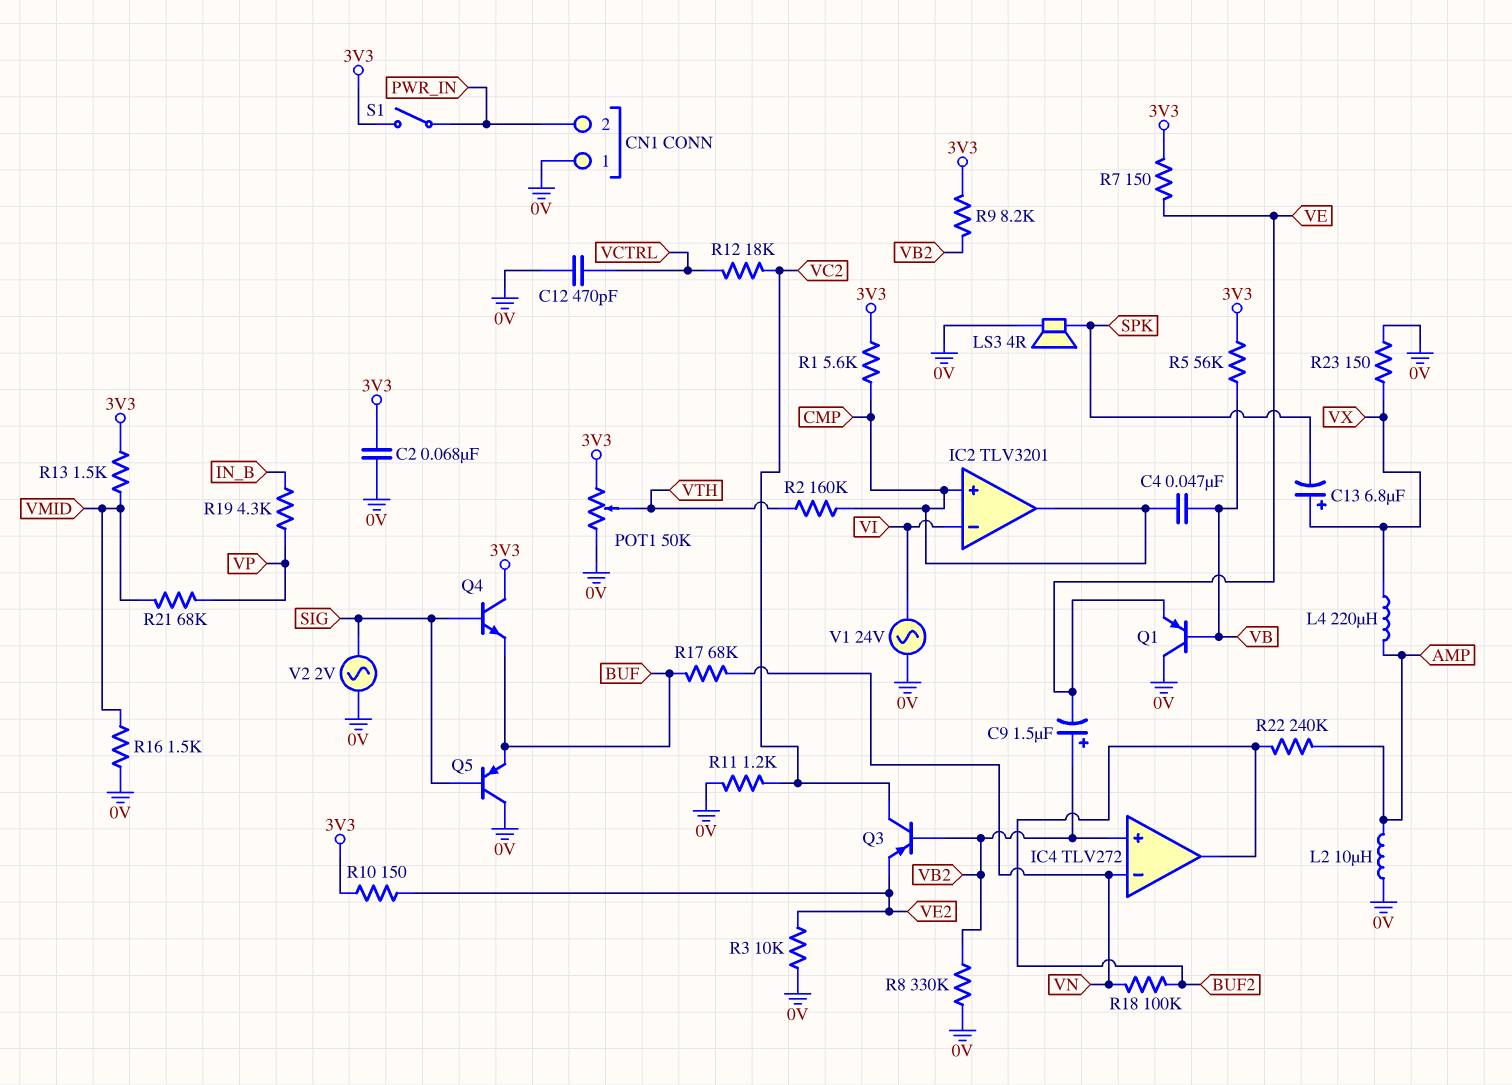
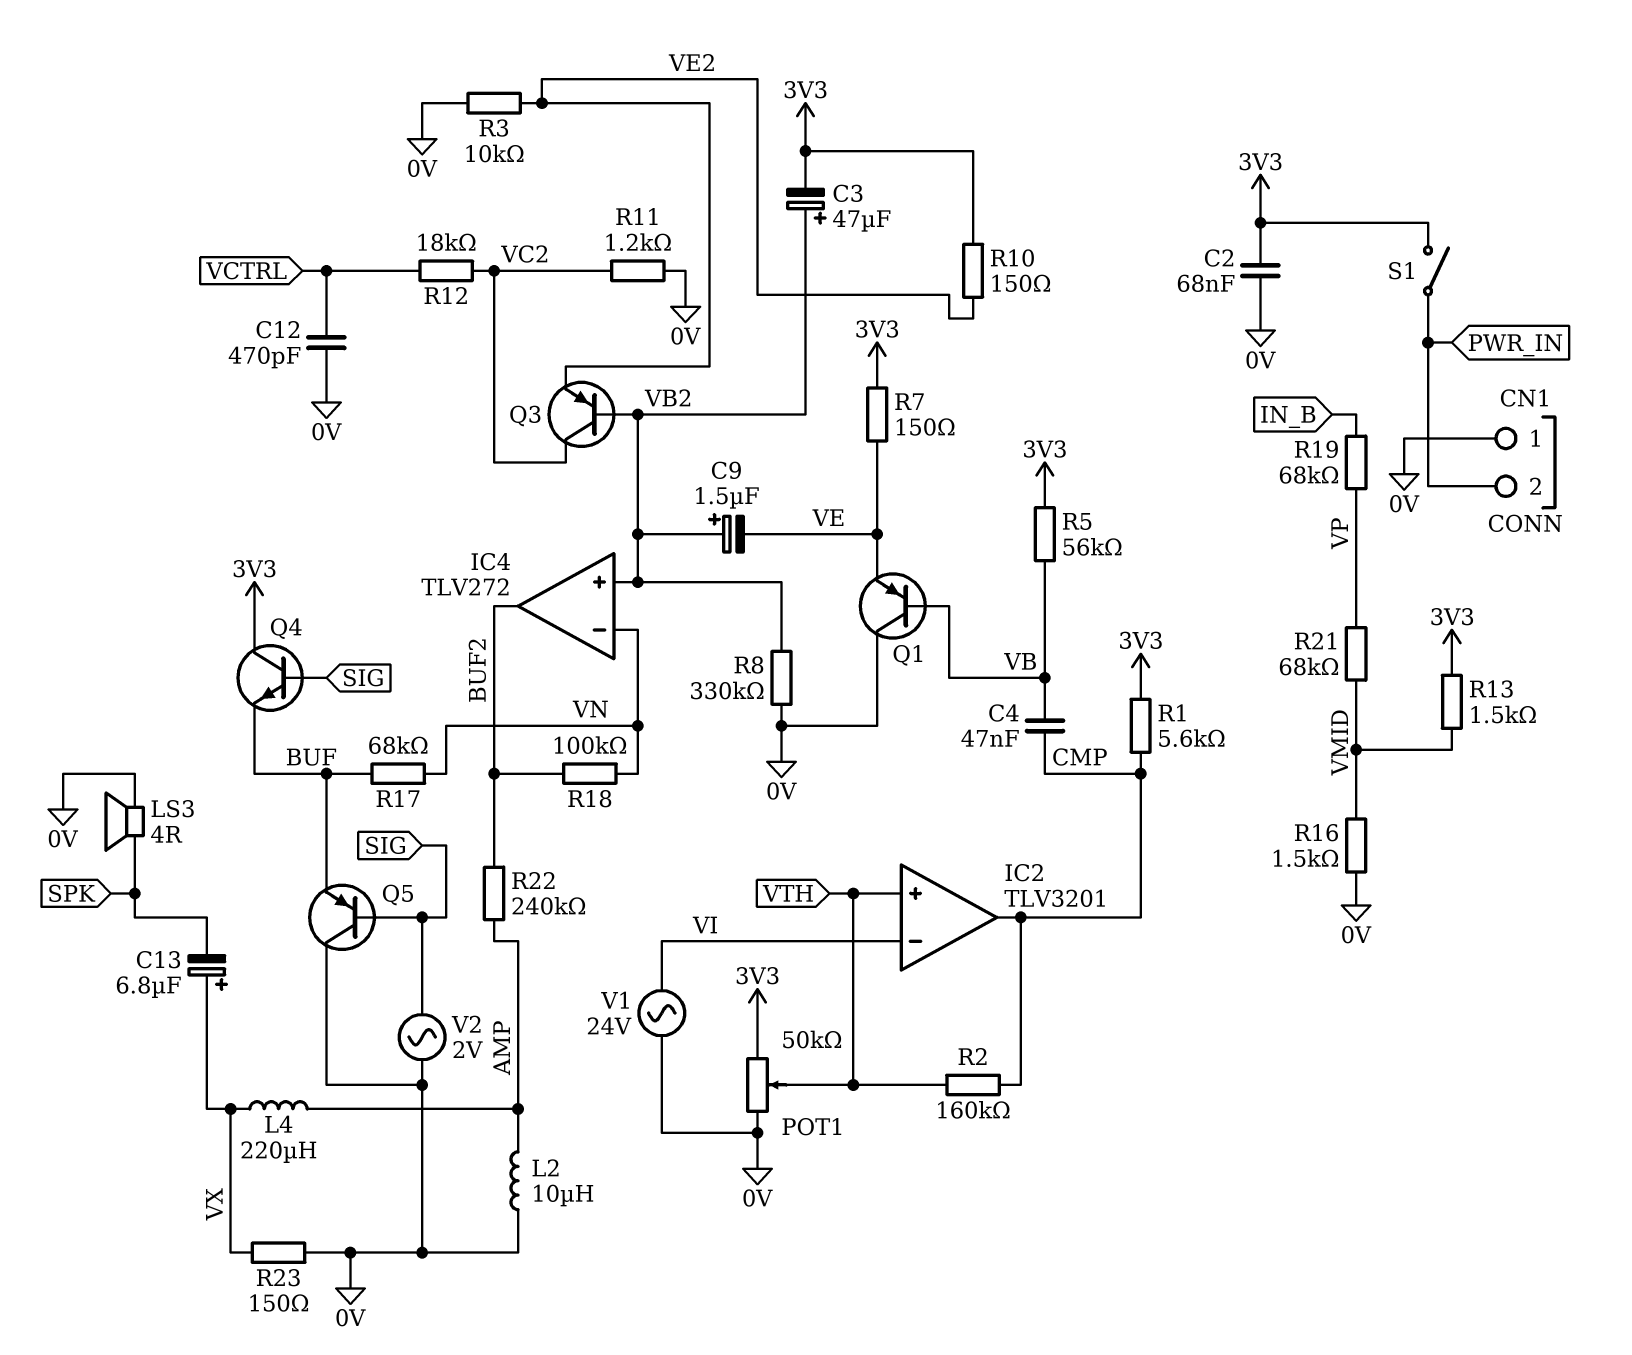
C3: none -> 47uF (plus VB2, minus 3V3)
IC2 pin in+: CMP -> VTH
R9: 8.2k (3V3, VB2) -> none
R19: 4.3k (IN_B, VP) -> 68k (IN_B, VP)

